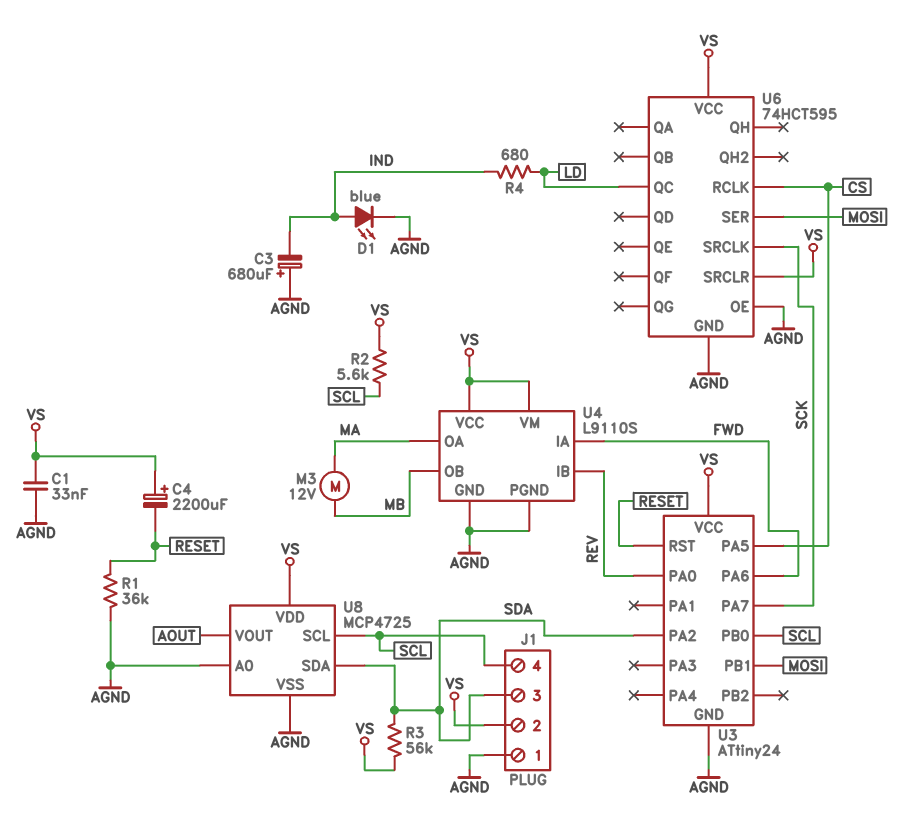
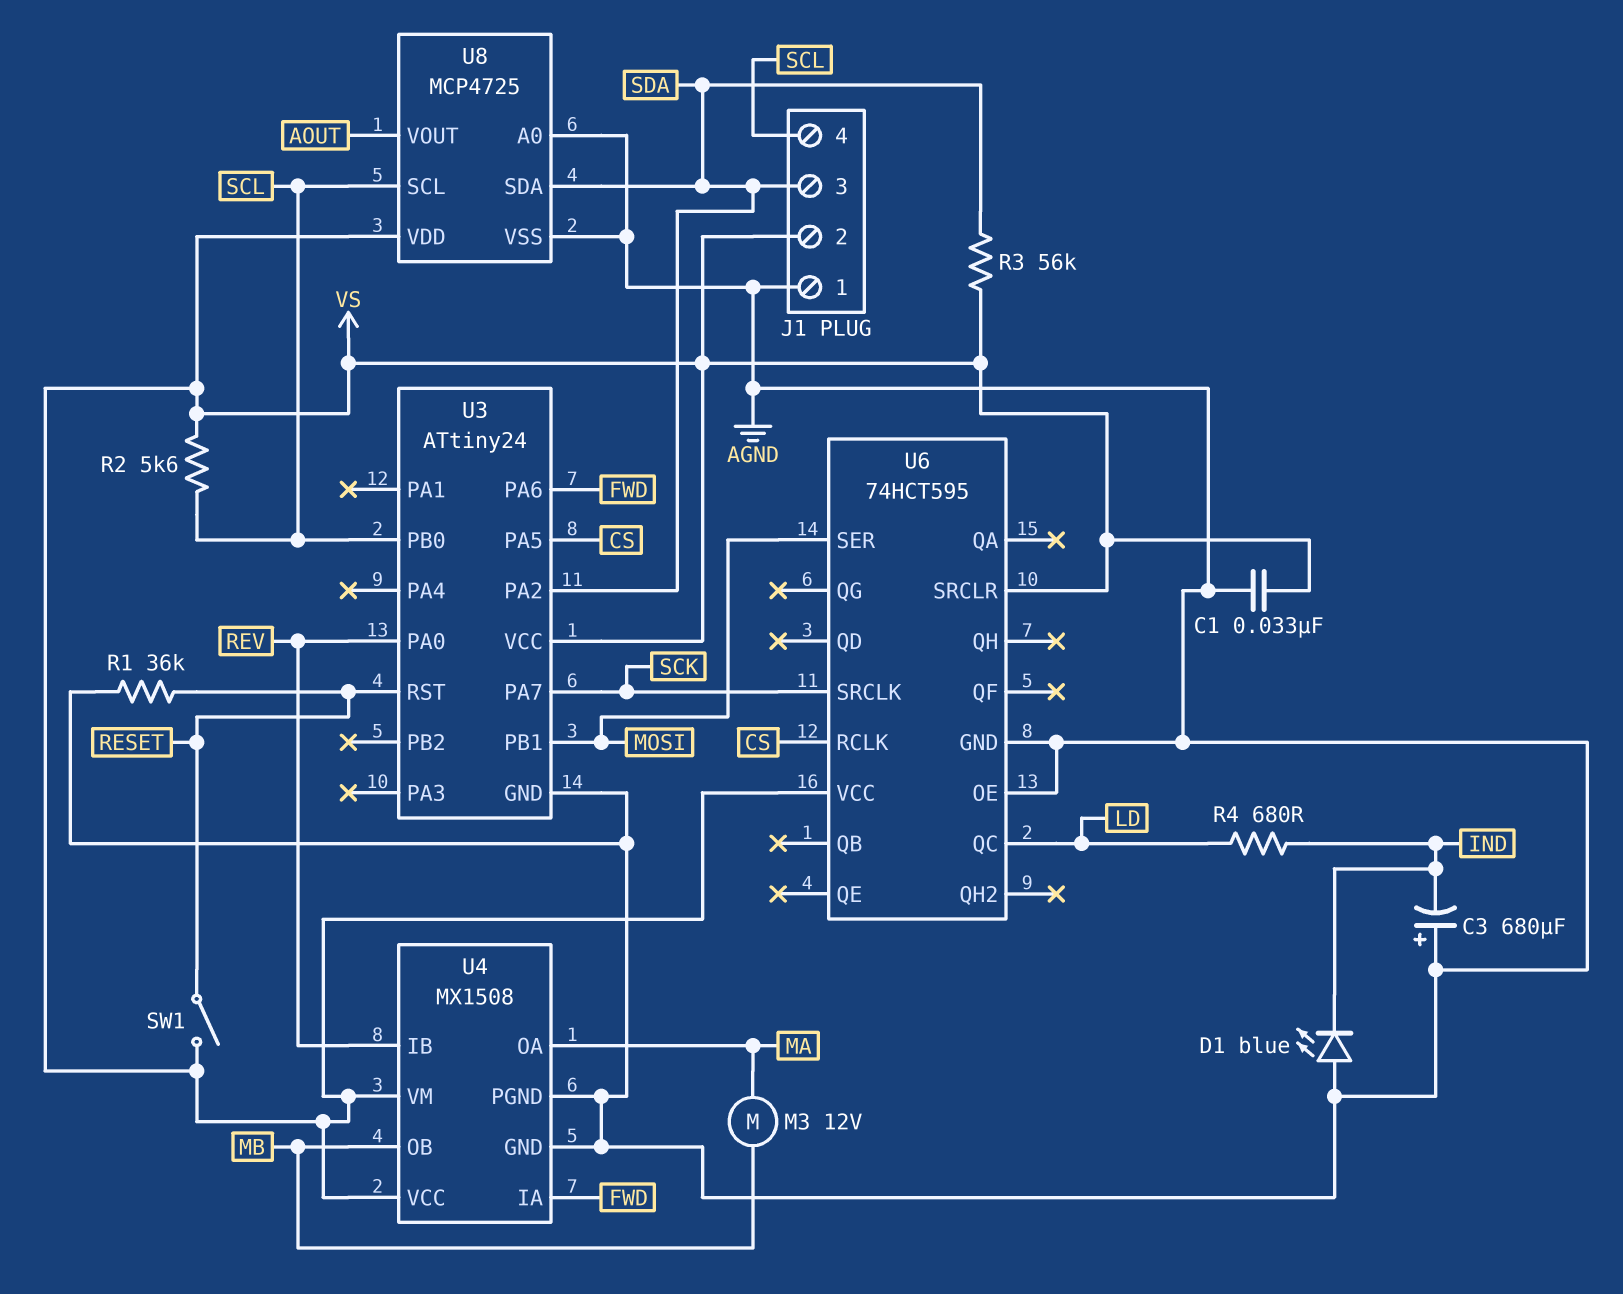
C4: 2200uF (plus VS, minus RESET) -> none
D1: LED blue (A IND, K AGND) -> LED blue (A AGND, K IND)
SW1: none -> switch (RESET, VS)
U4: L9110S -> MX1508

